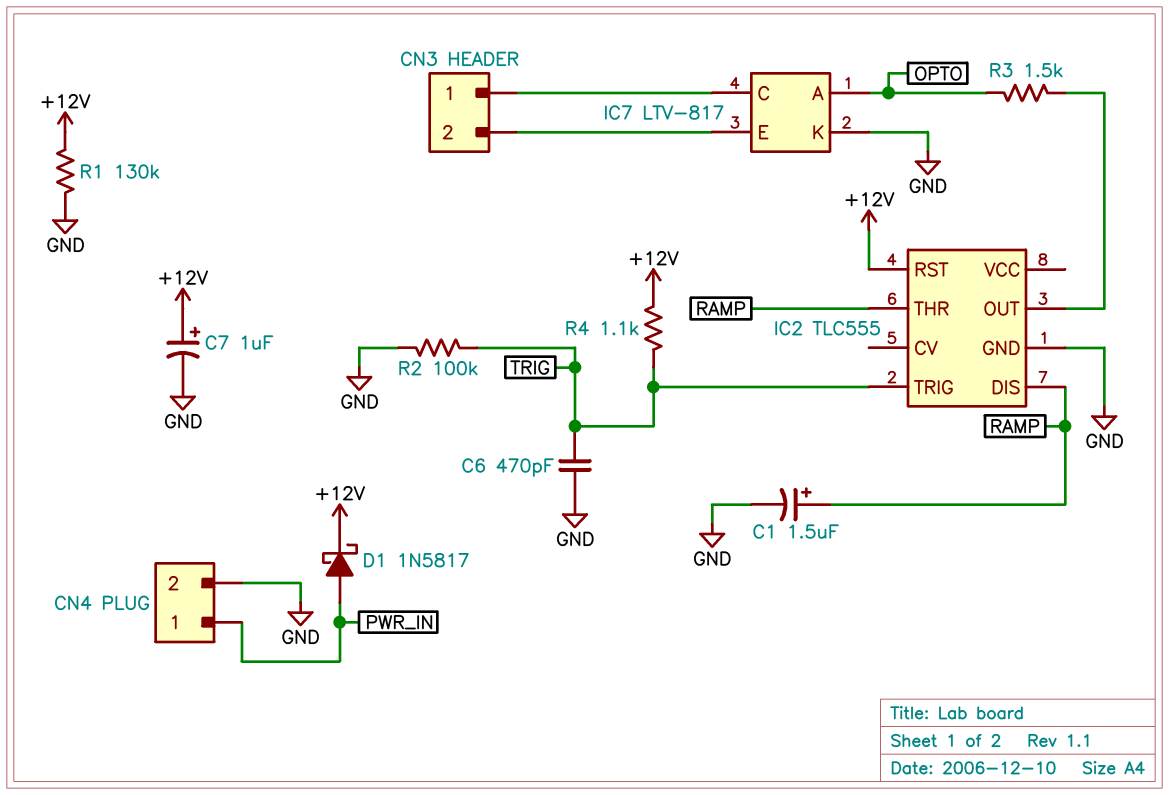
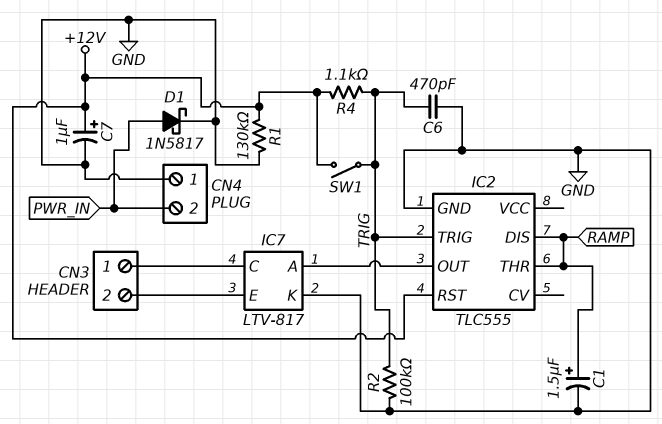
CN4 pin 1: PWR_IN -> GND
CN4 pin 2: GND -> PWR_IN
D1: schottky 1N5817 (A PWR_IN, K +12V) -> schottky 1N5817 (A PWR_IN, K GND)
IC7 pin A: OPTO -> IC2/OUT
R3: 1.5k (IC2/OUT, OPTO) -> none
SW1: none -> switch (+12V, TRIG)

